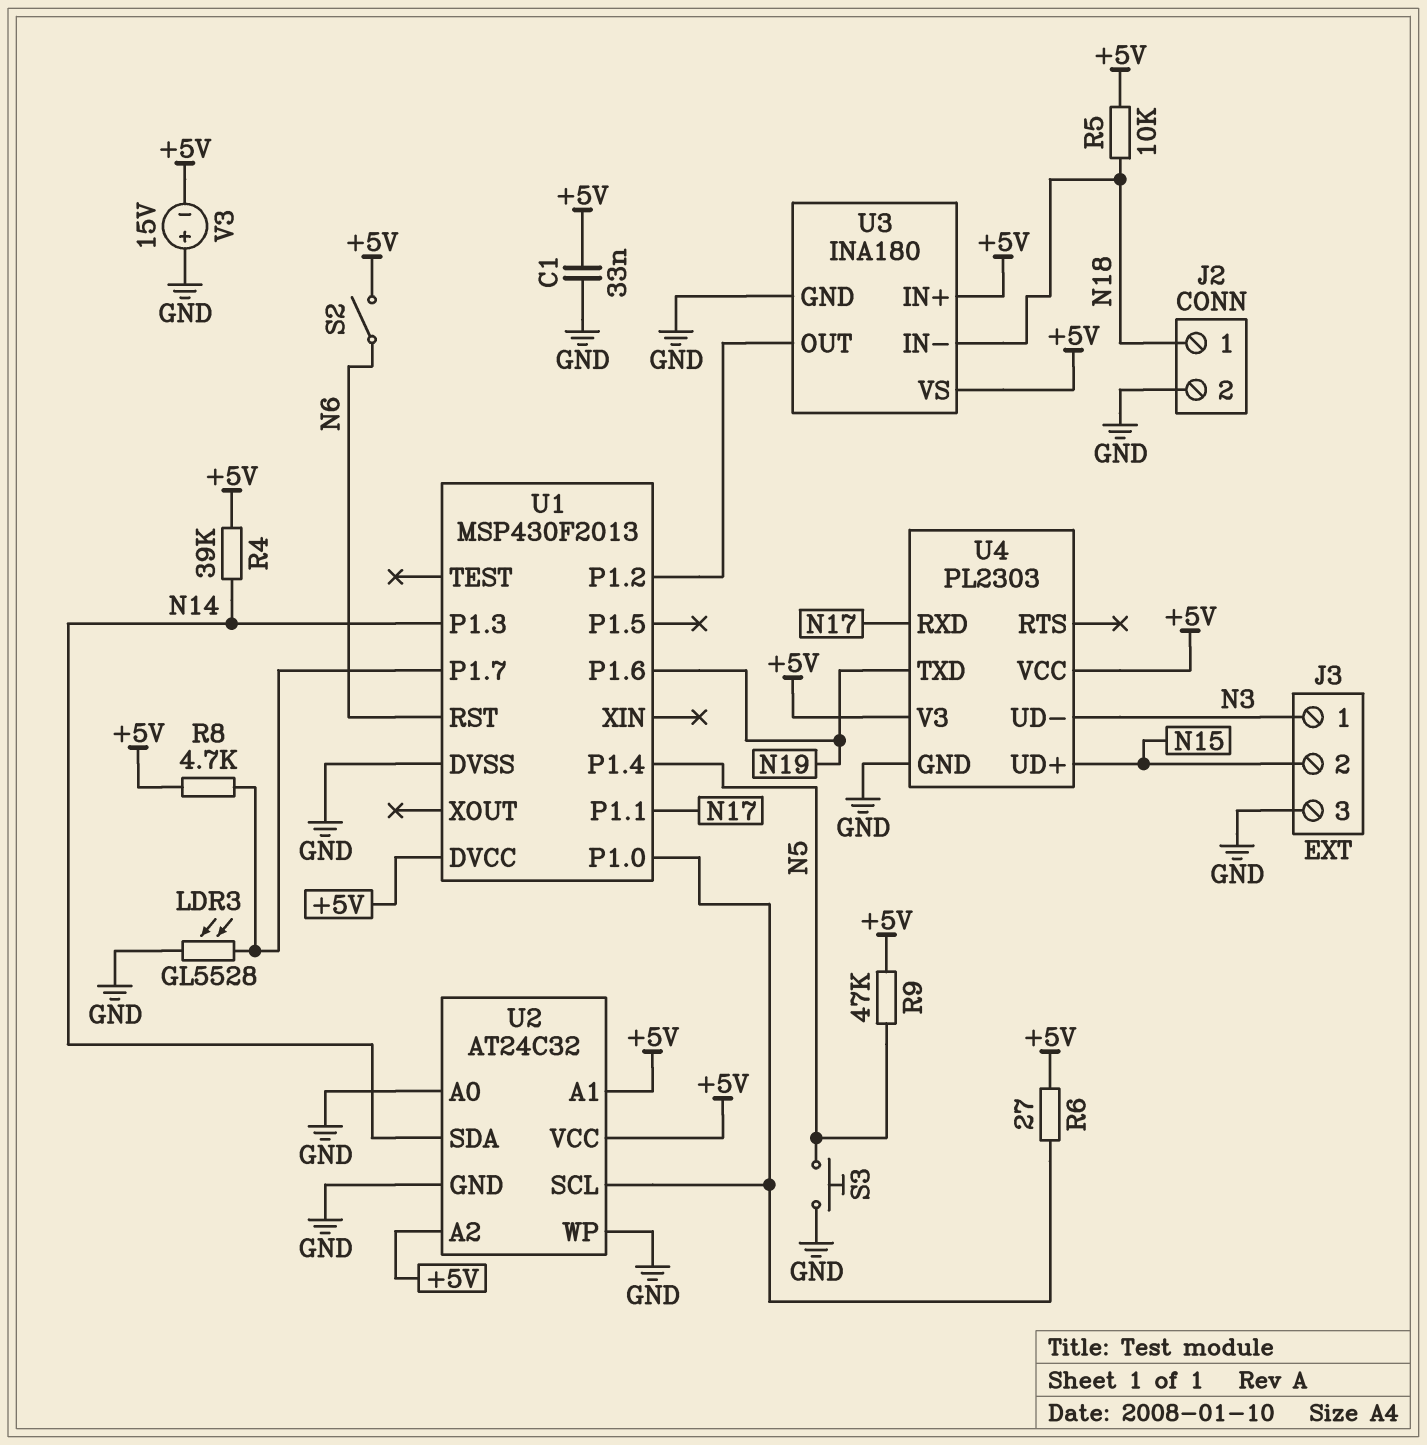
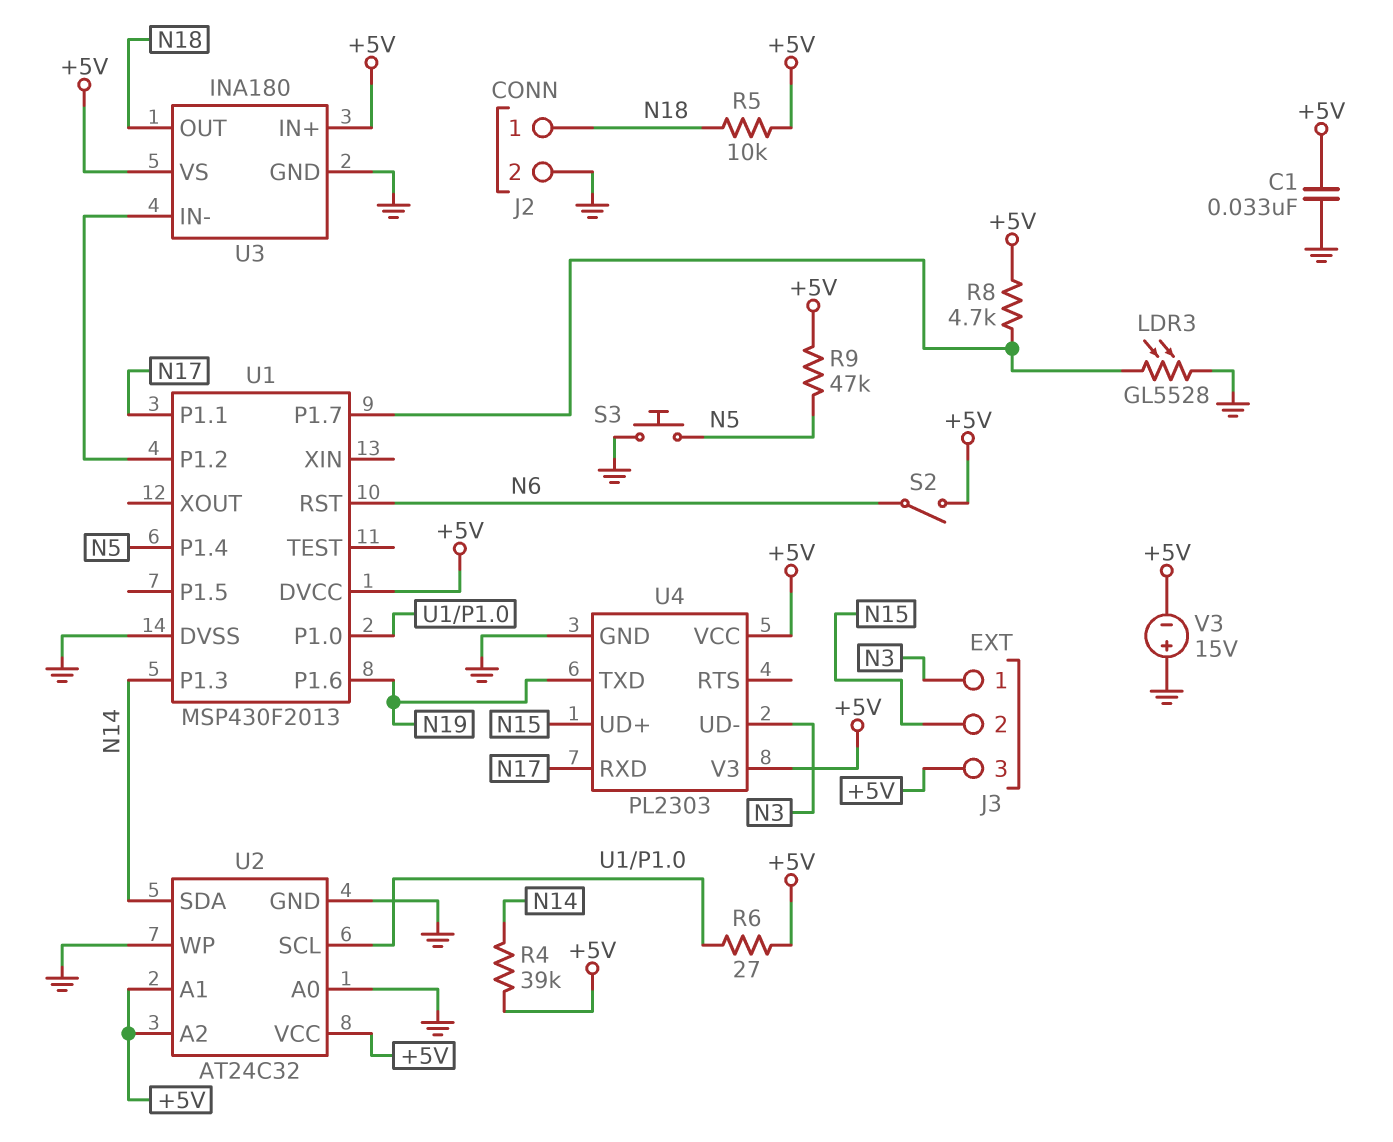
J3 pin 3: GND -> +5V
U3 pin IN-: N18 -> U1/P1.2
U3 pin OUT: U1/P1.2 -> N18

